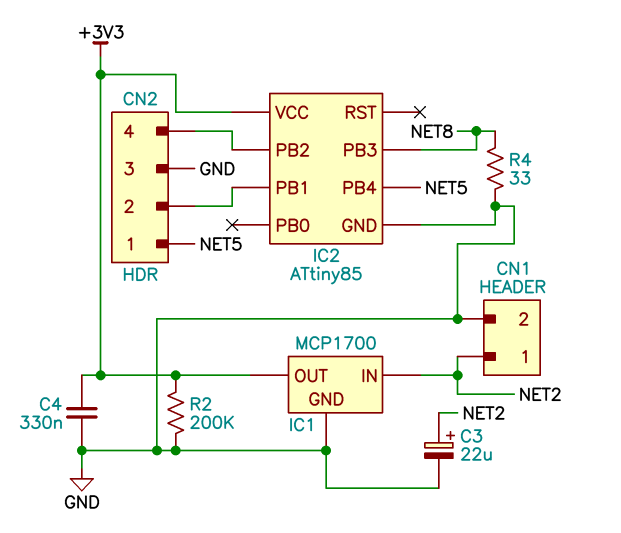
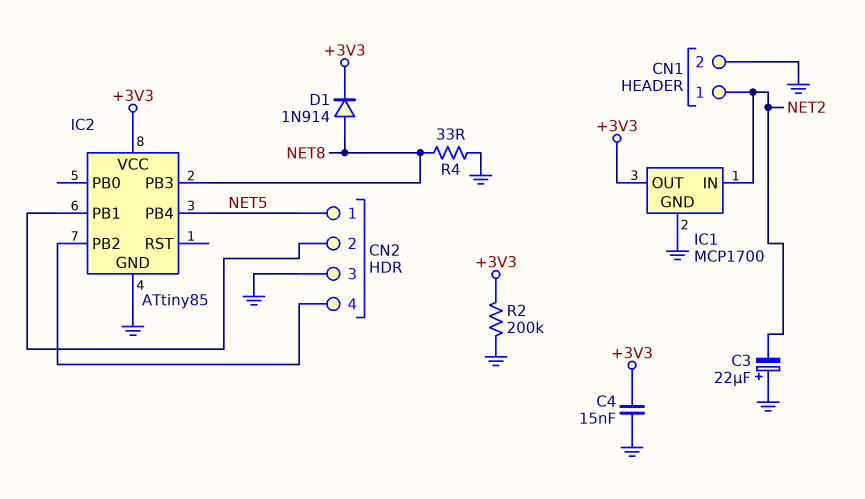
C3: 22uF (plus NET2, minus GND) -> 22uF (plus GND, minus NET2)
C4: 330nF (+3V3, GND) -> 15nF (+3V3, GND)
D1: none -> diode 1N914 (A NET8, K +3V3)

